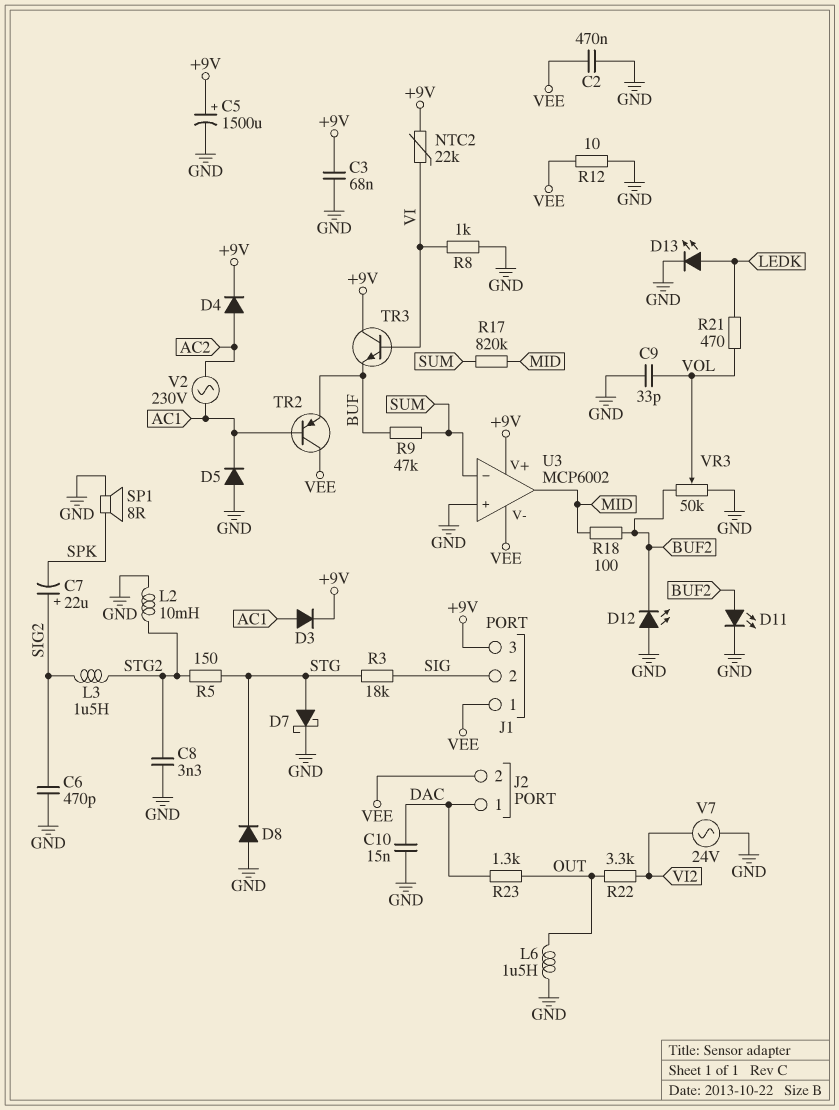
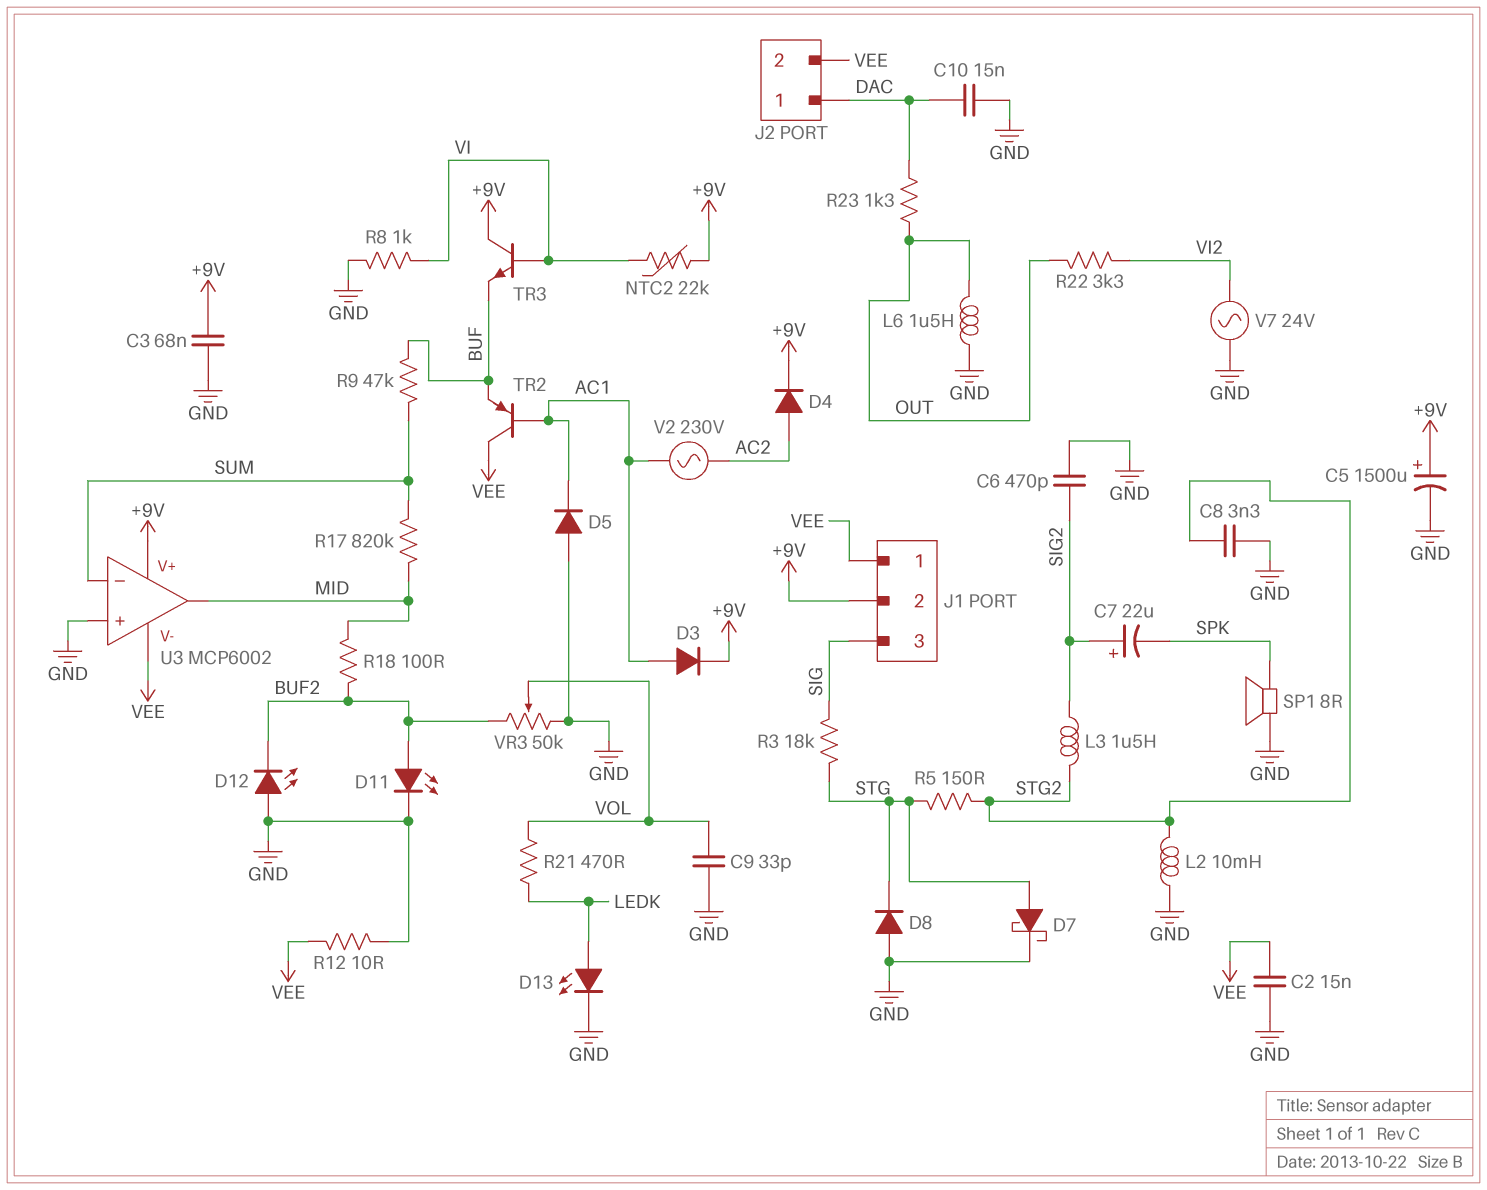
C2: 470nF (GND, VEE) -> 15nF (GND, VEE)
J1 pin 2: SIG -> +9V
J1 pin 3: +9V -> SIG

